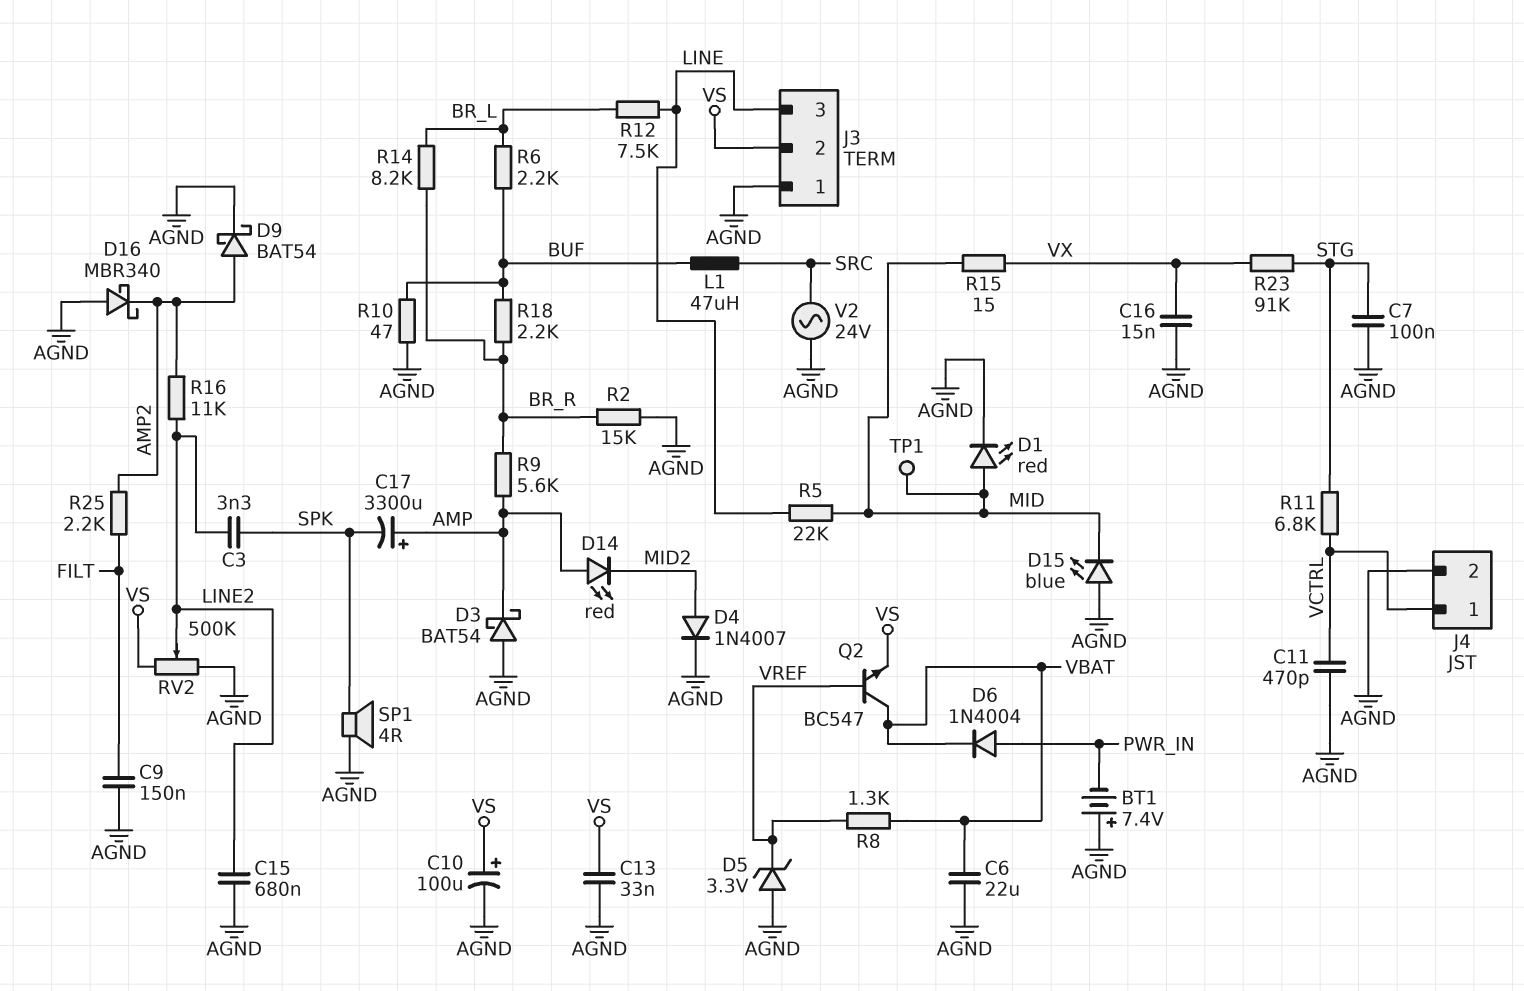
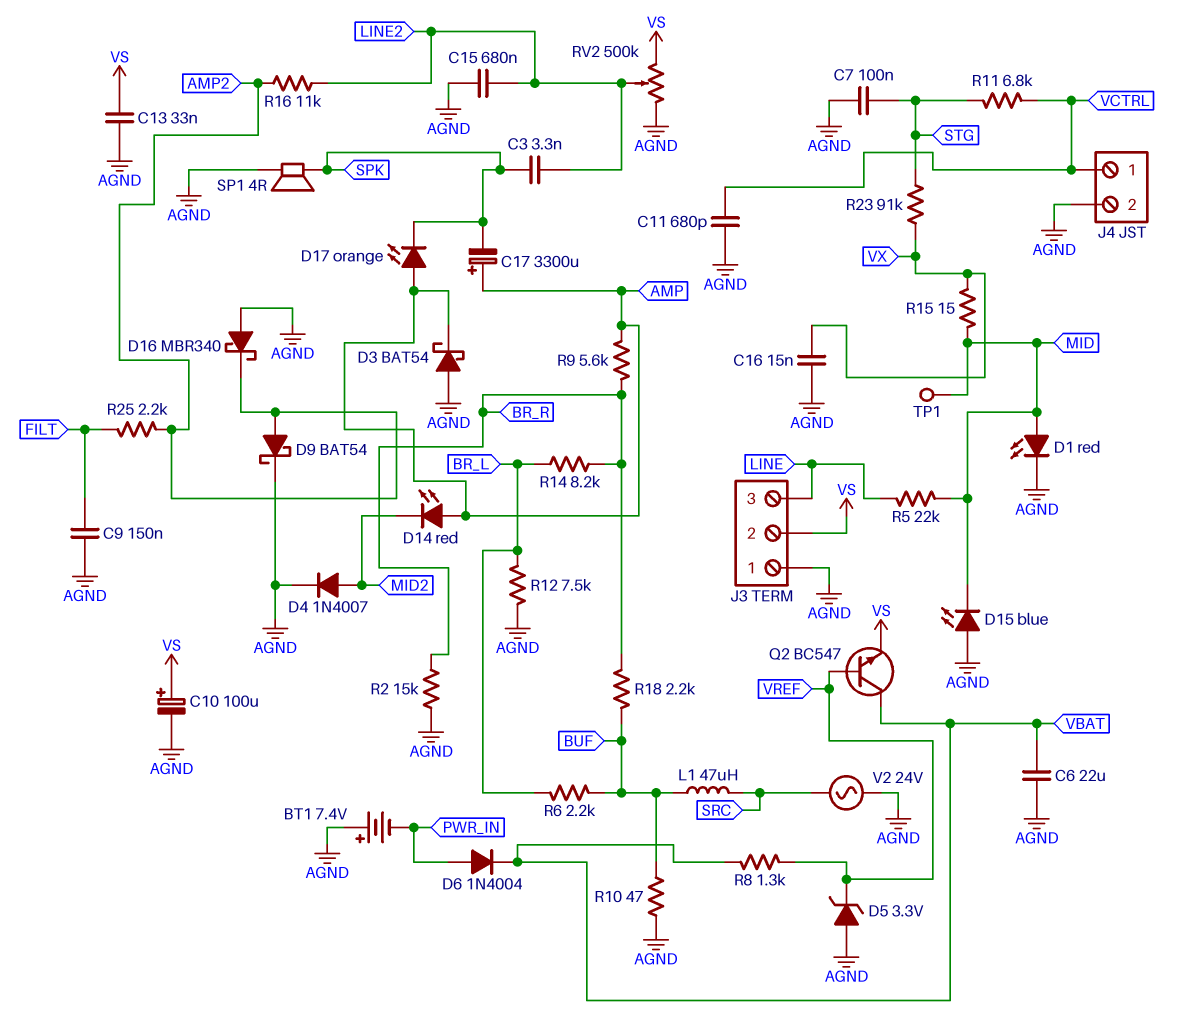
C11: 470pF (AGND, VCTRL) -> 680pF (AGND, VCTRL)
D17: none -> LED orange (A AMP, K SPK)
R12: 7.5k (BR_L, LINE) -> 7.5k (AGND, BR_L)

